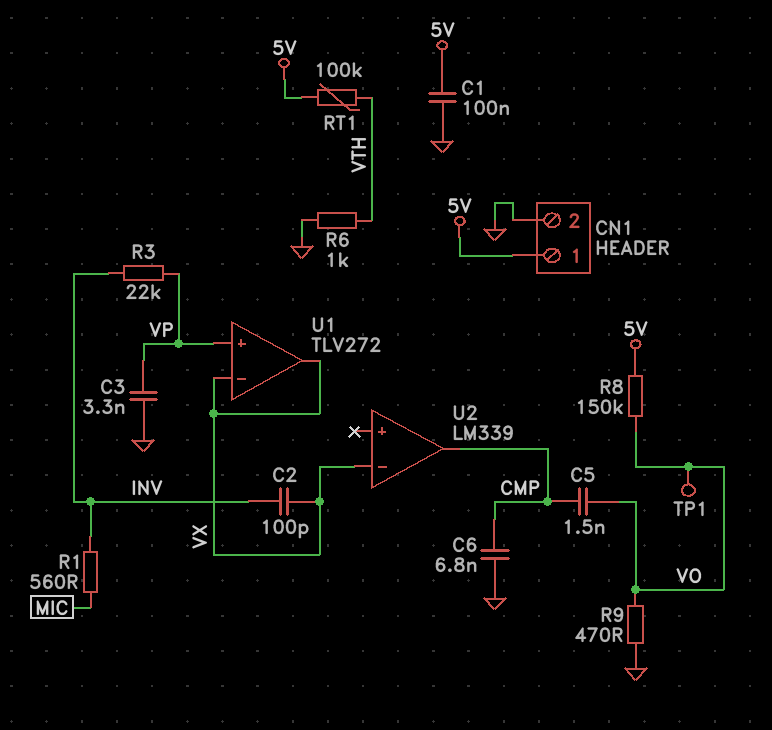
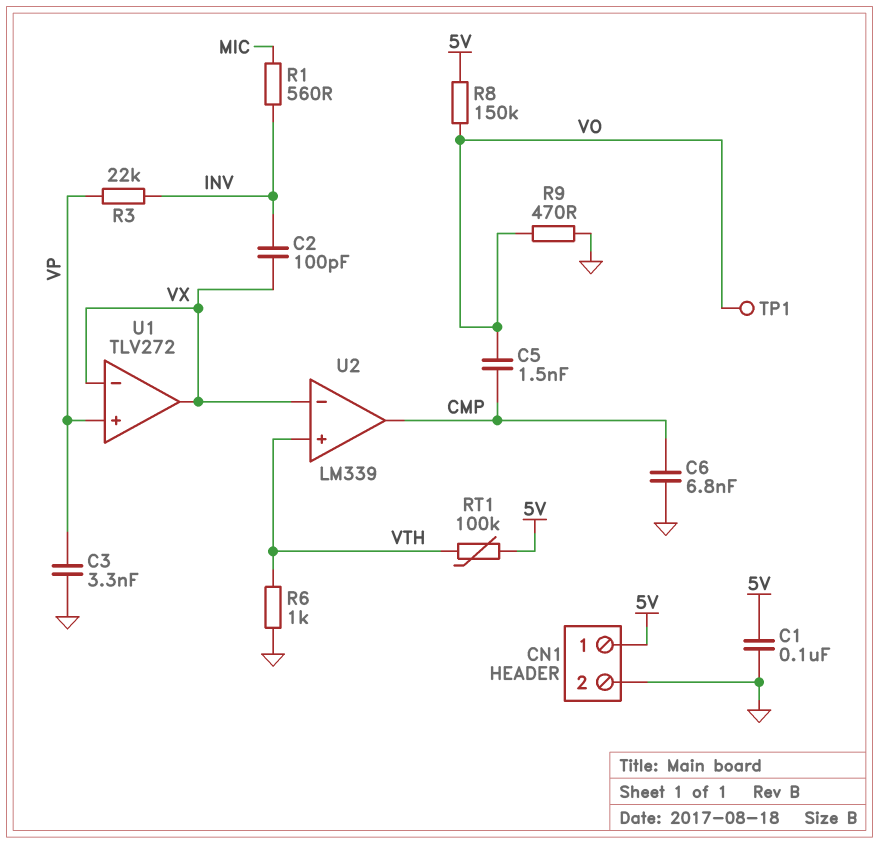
U2 pin in+: none -> VTH

